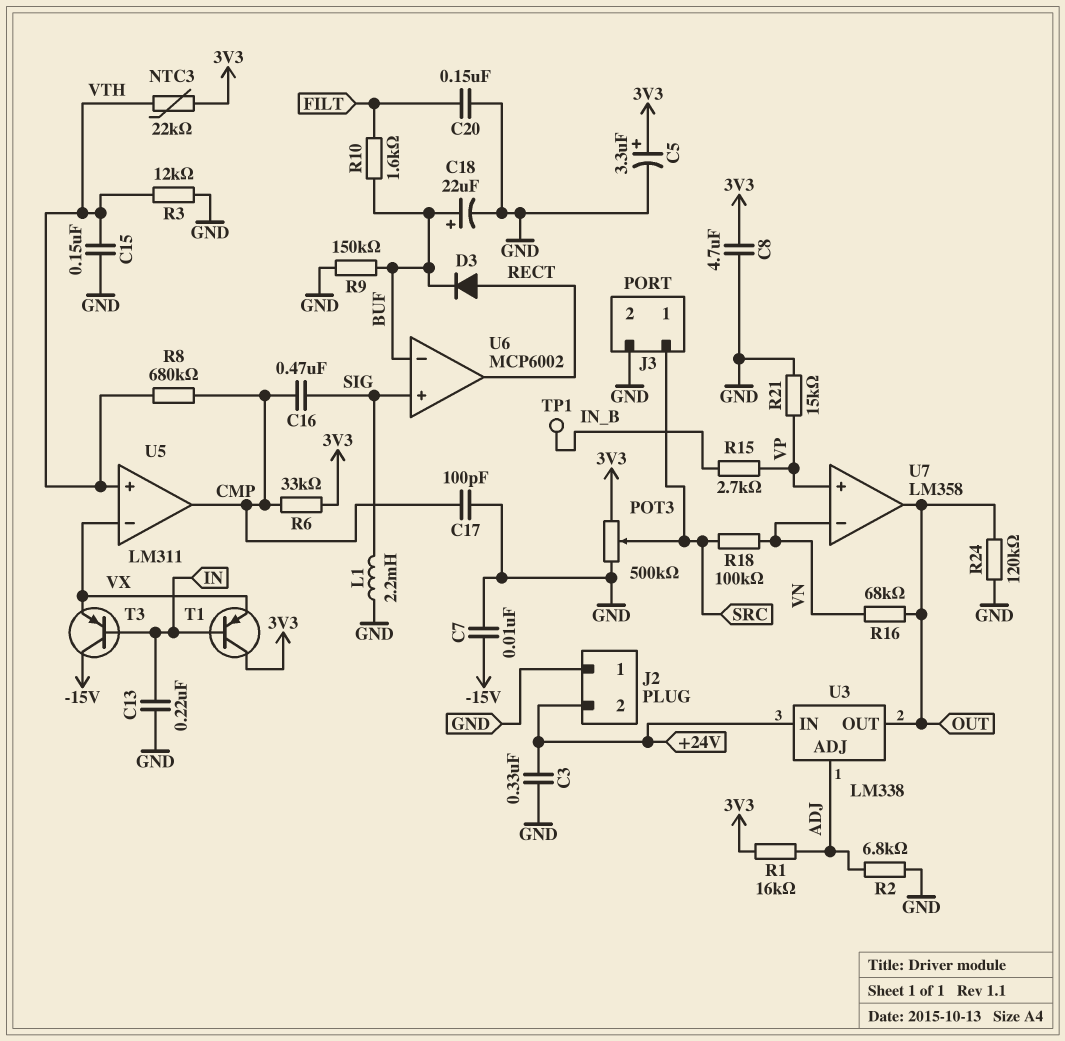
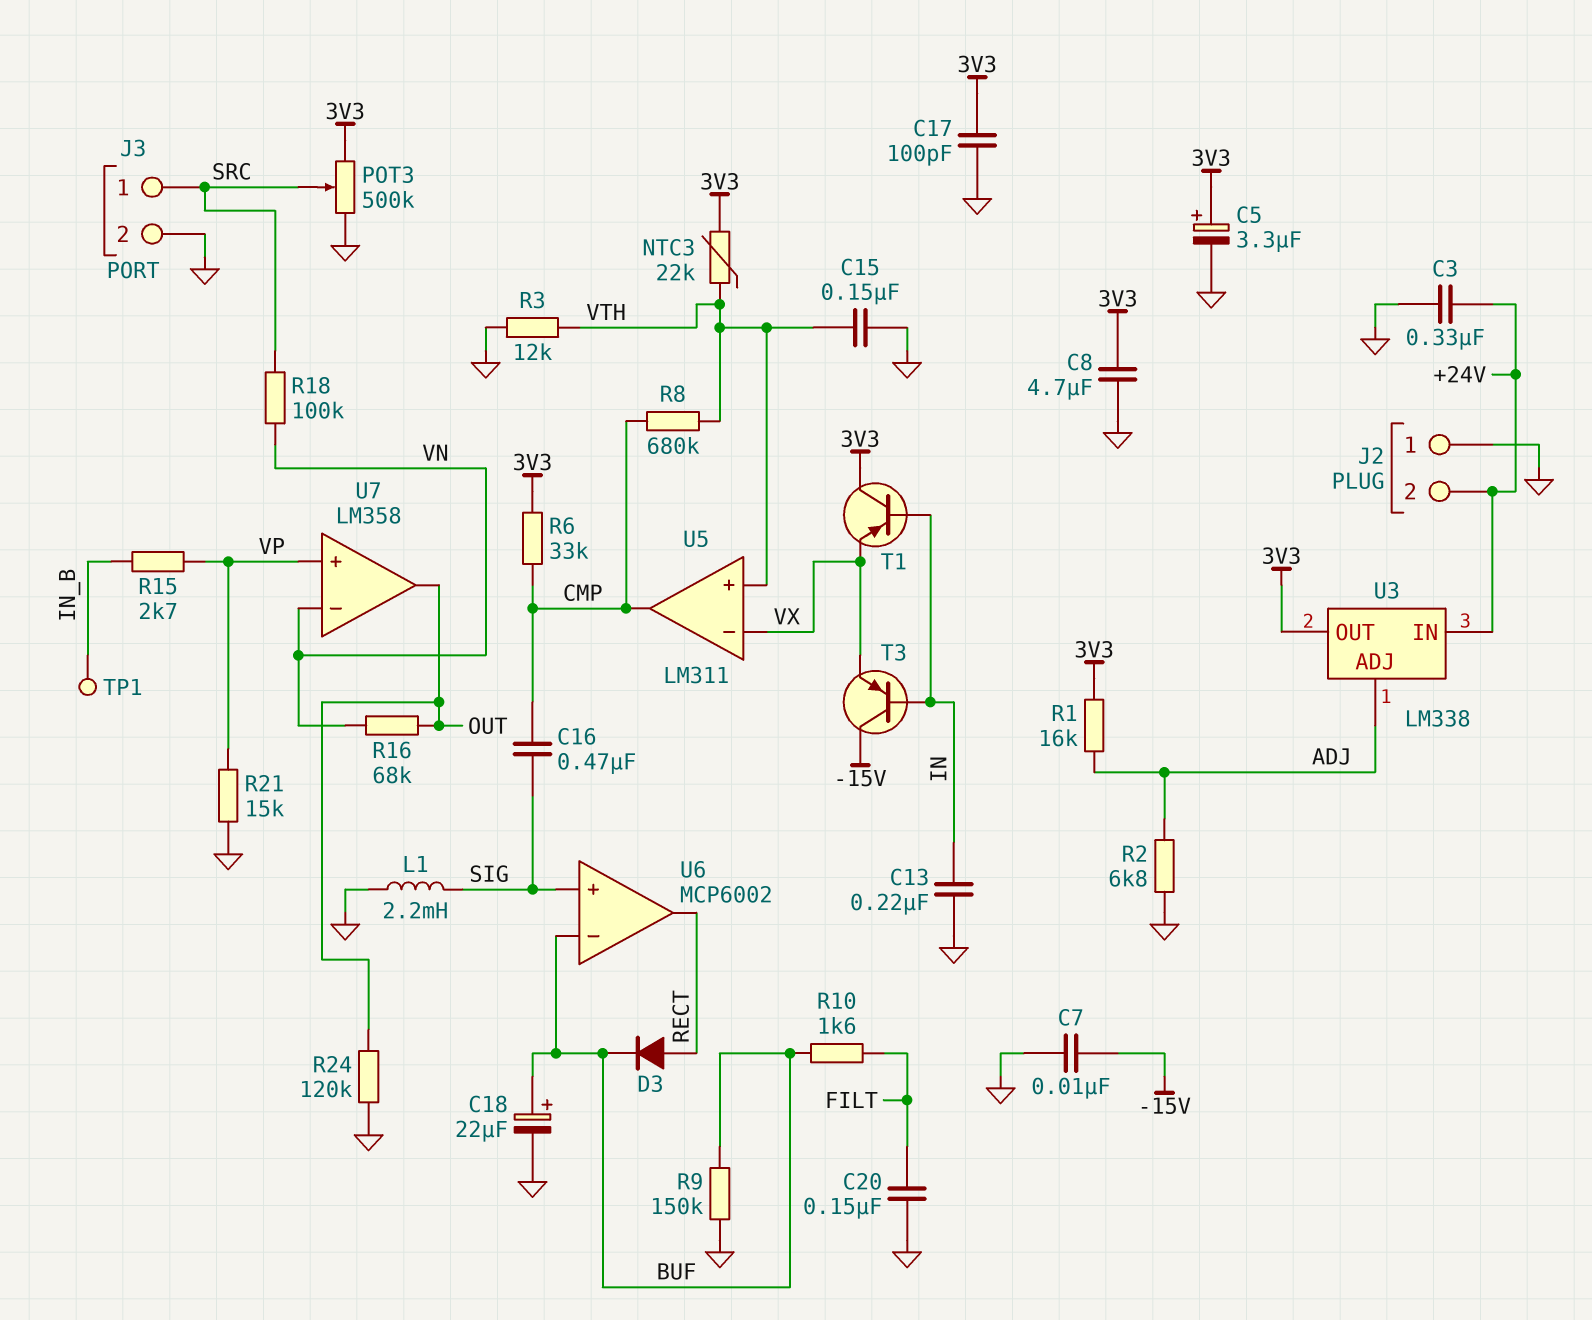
C17: 100pF (CMP, GND) -> 100pF (3V3, GND)
U3 pin OUT: OUT -> 3V3

